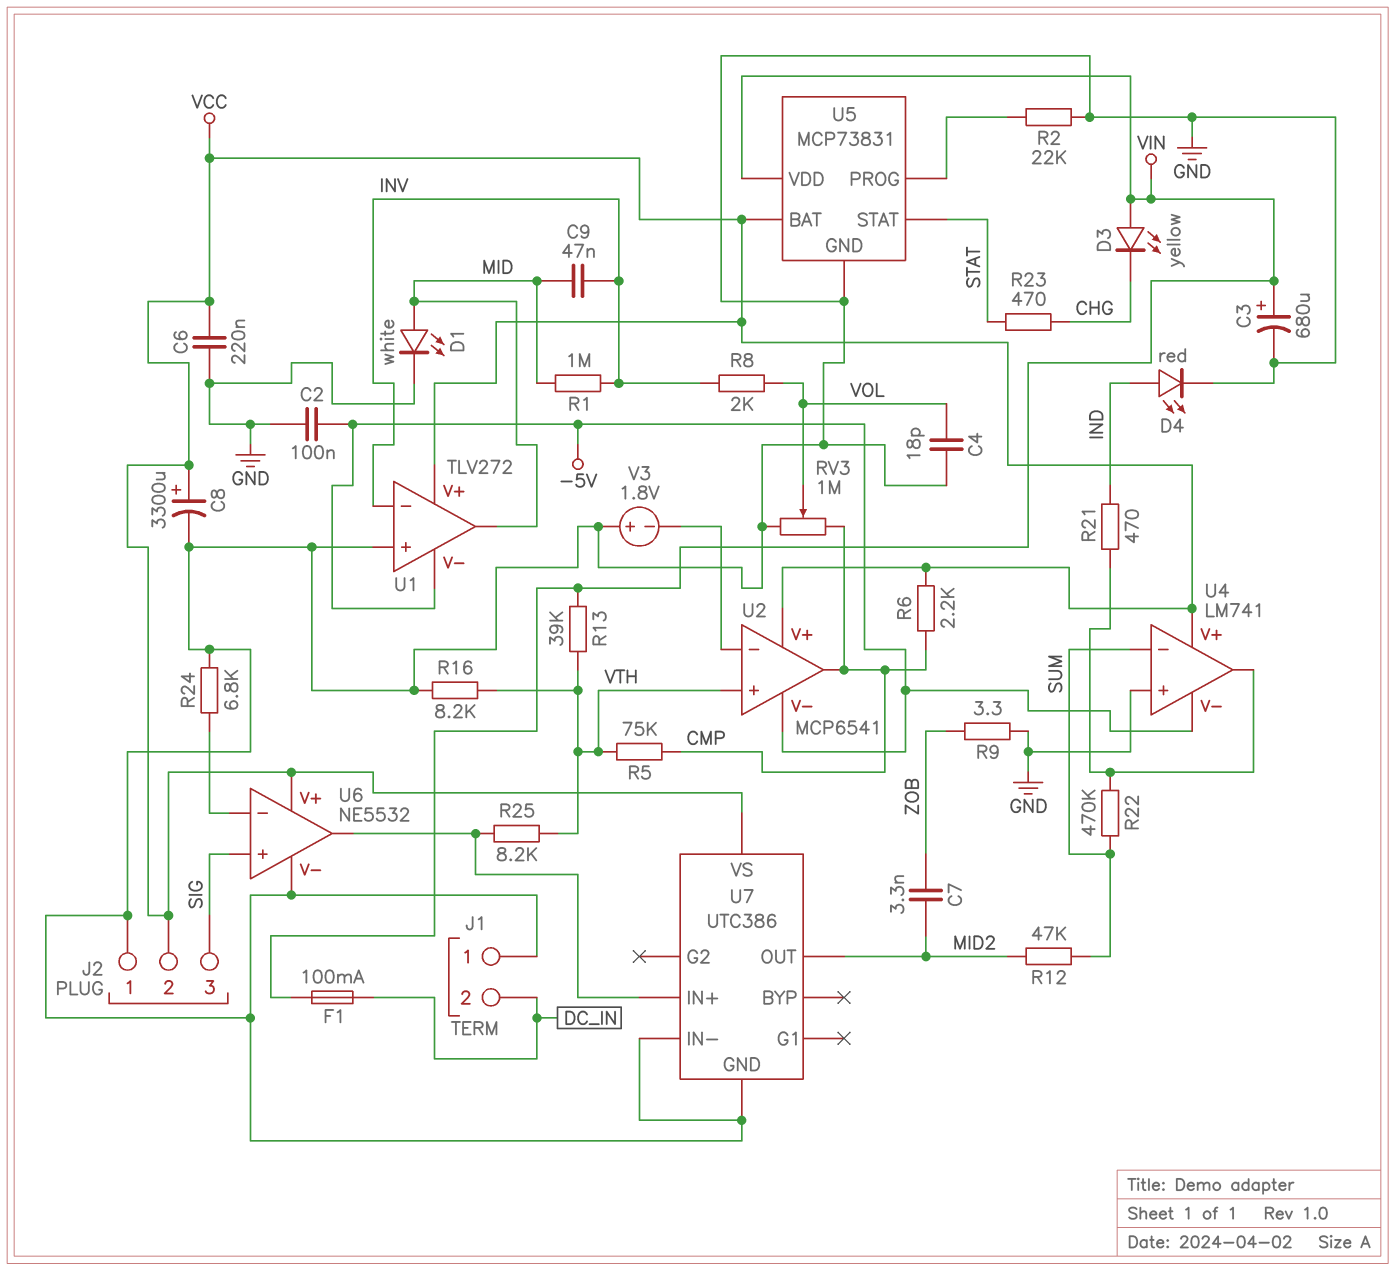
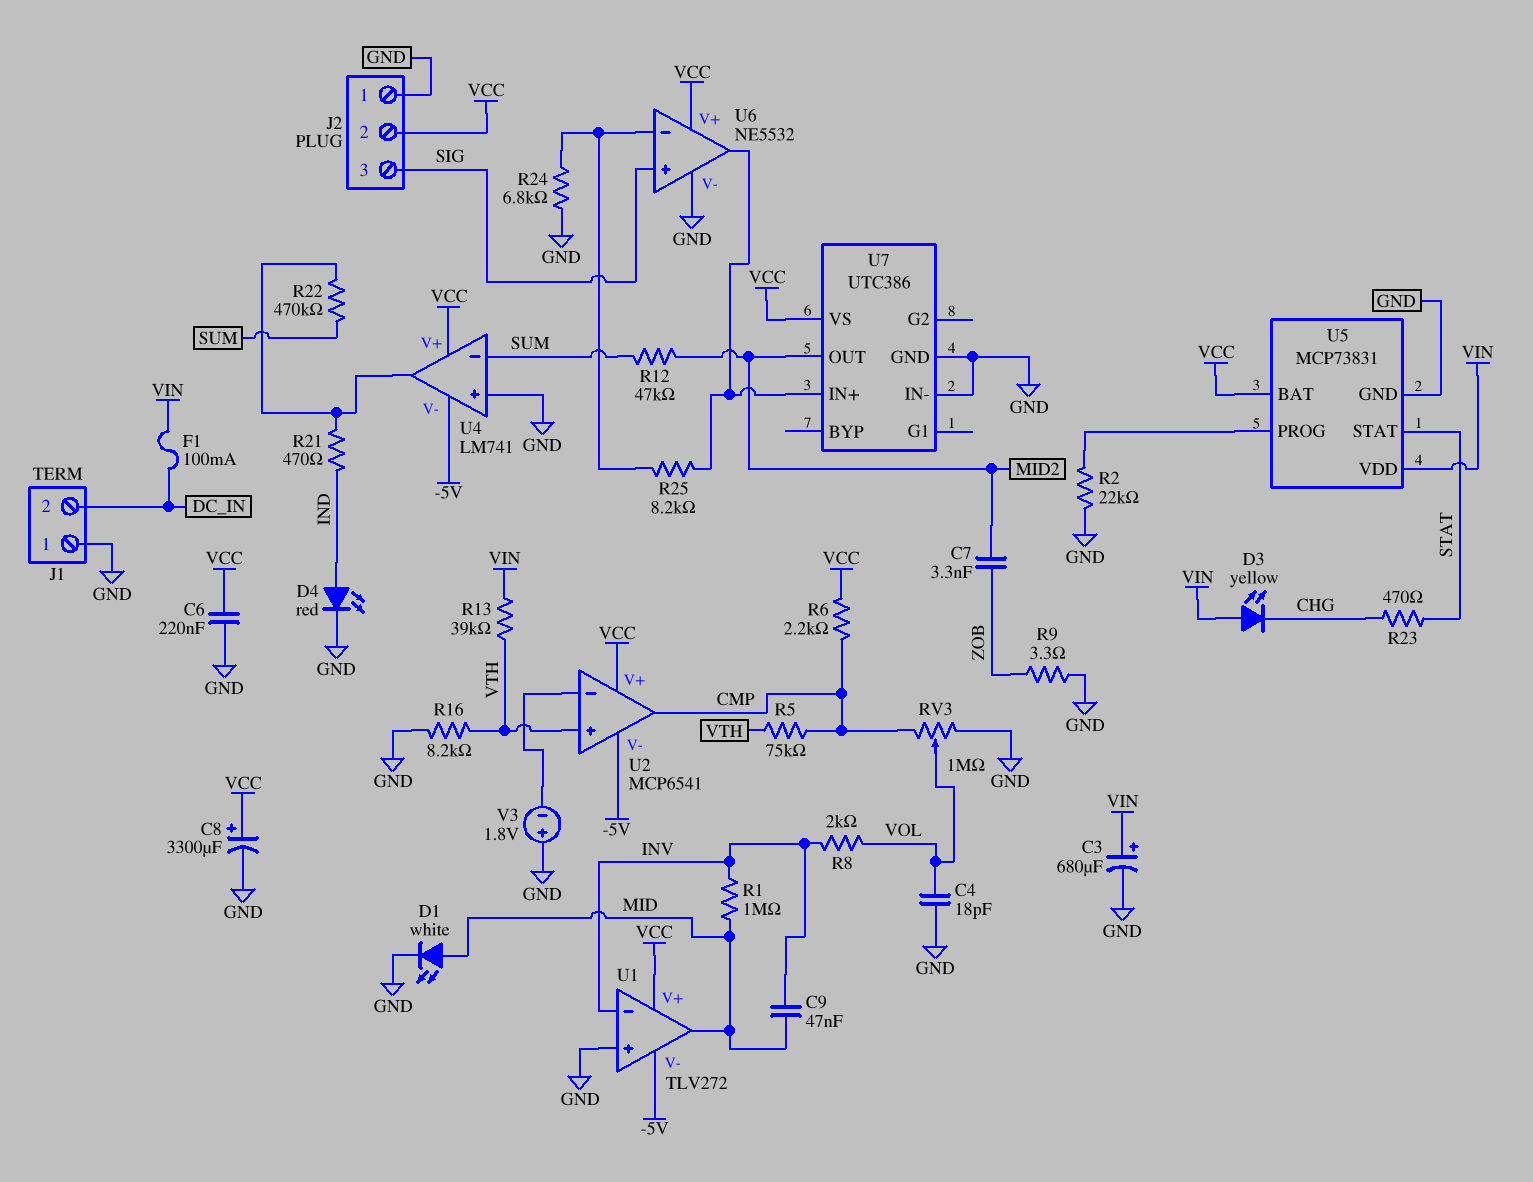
C2: 100nF (-5V, GND) -> none
R25: 8.2k (U6/out, VTH) -> 8.2k (U6/in-, U6/out)

